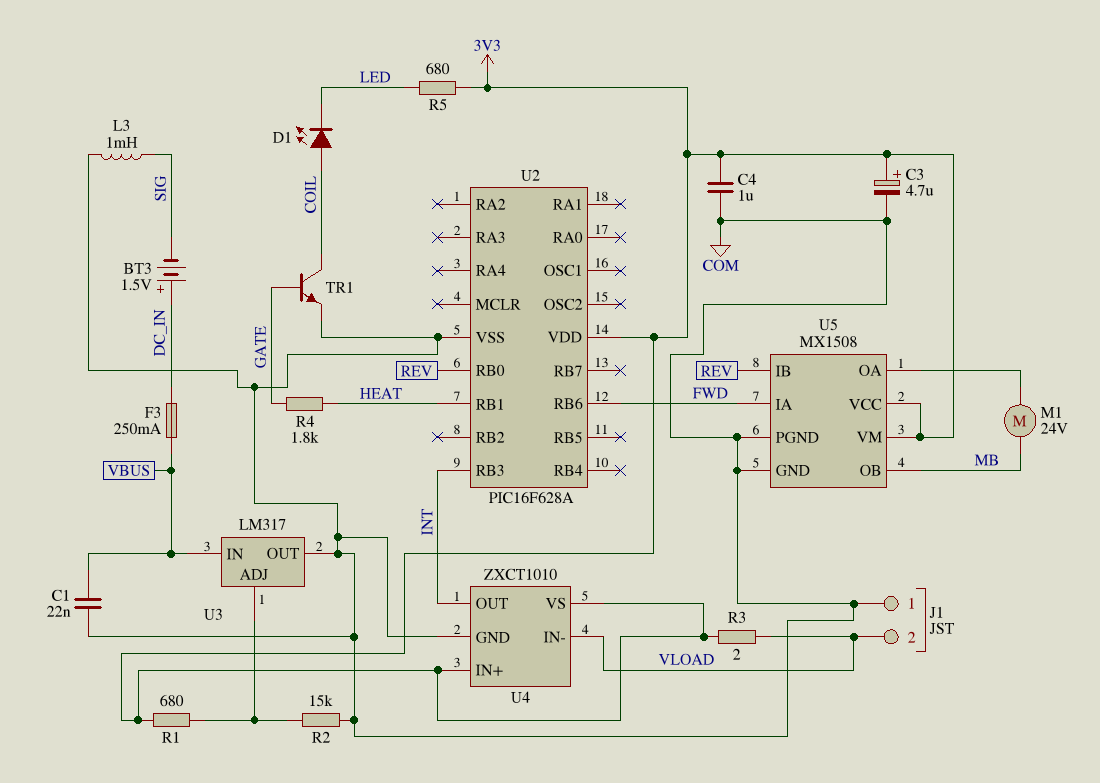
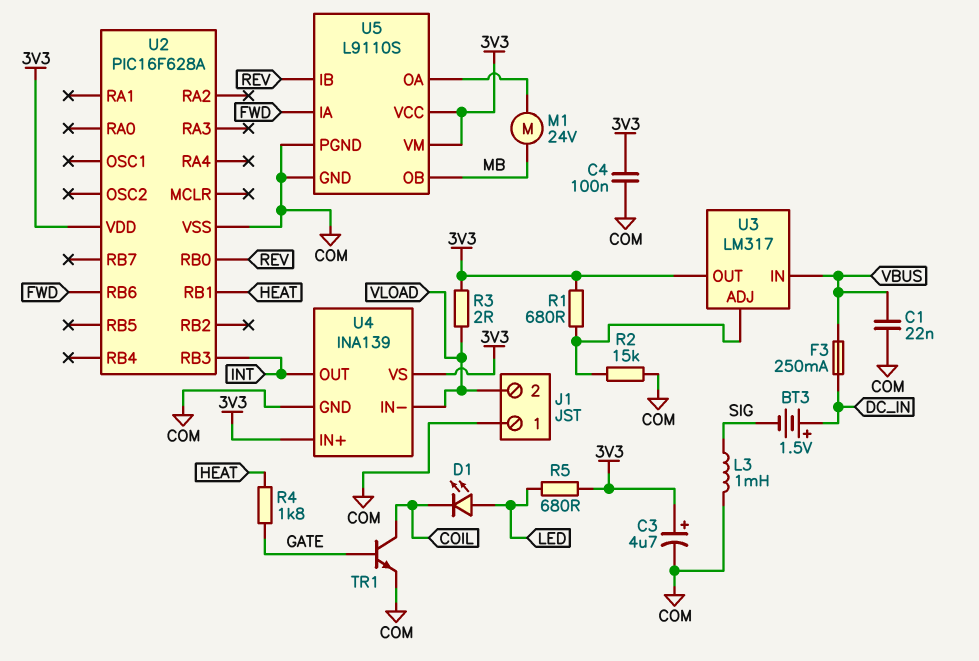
C4: 1uF (3V3, COM) -> 100nF (3V3, COM)
D1: LED (A COIL, K LED) -> LED (A LED, K COIL)
U3 pin OUT: COM -> 3V3
U4: ZXCT1010 -> INA139
U5: MX1508 -> L9110S

